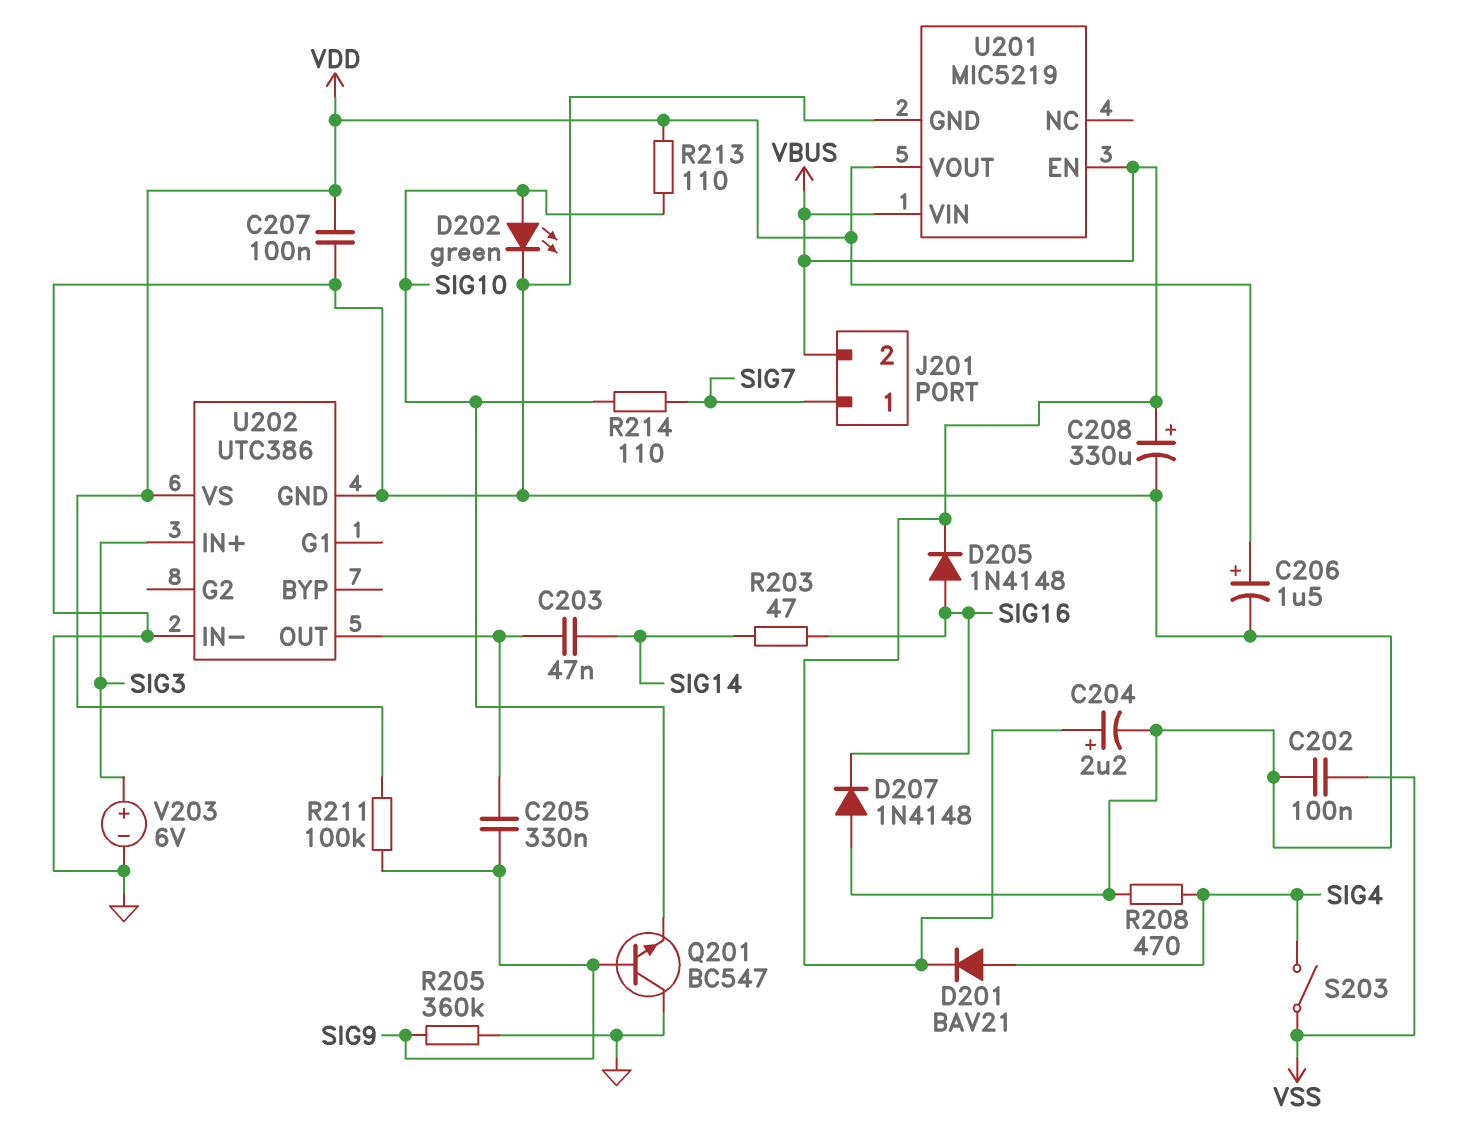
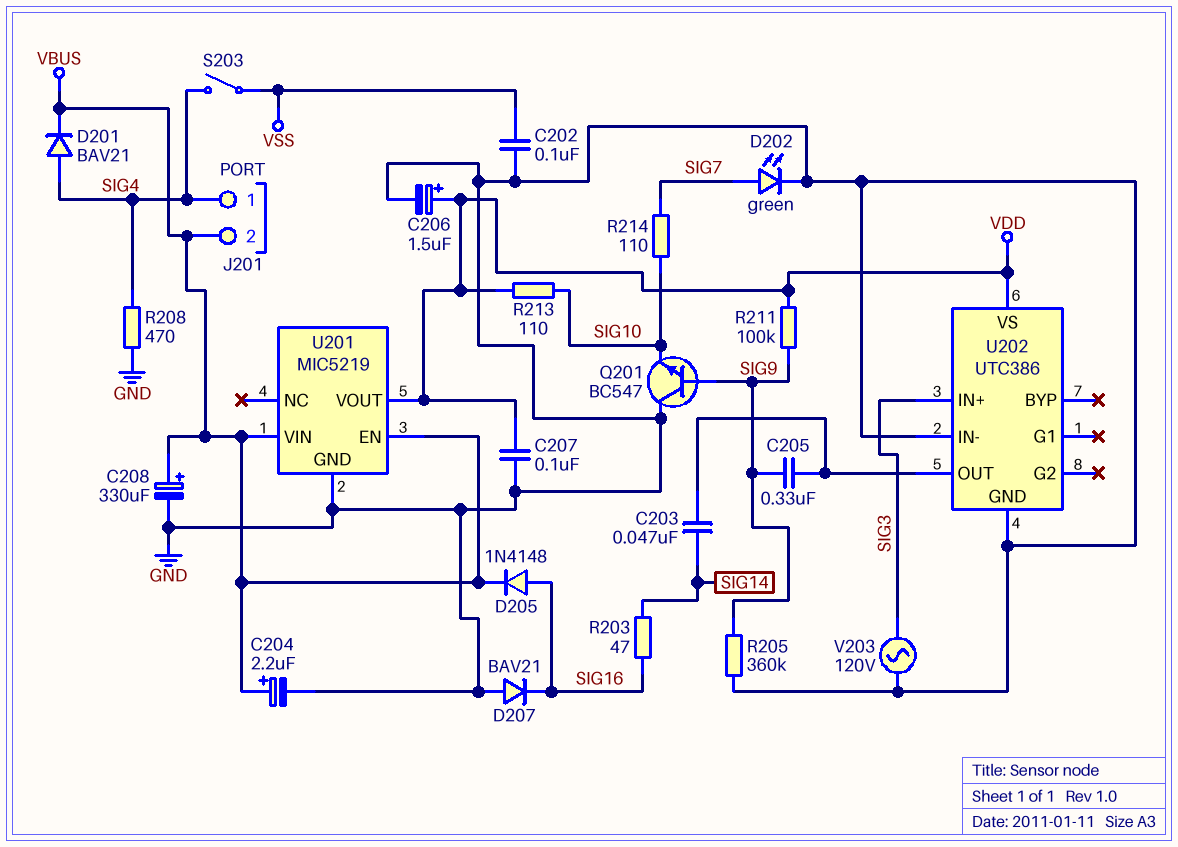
D202: LED green (A SIG10, K GND) -> LED green (A SIG7, K GND)
D207: diode 1N4148 (A GND, K SIG16) -> diode BAV21 (A GND, K SIG16)
J201 pin 1: SIG7 -> SIG4
V203: 6V (plus SIG3, minus GND) -> AC 120V (GND, SIG3)

